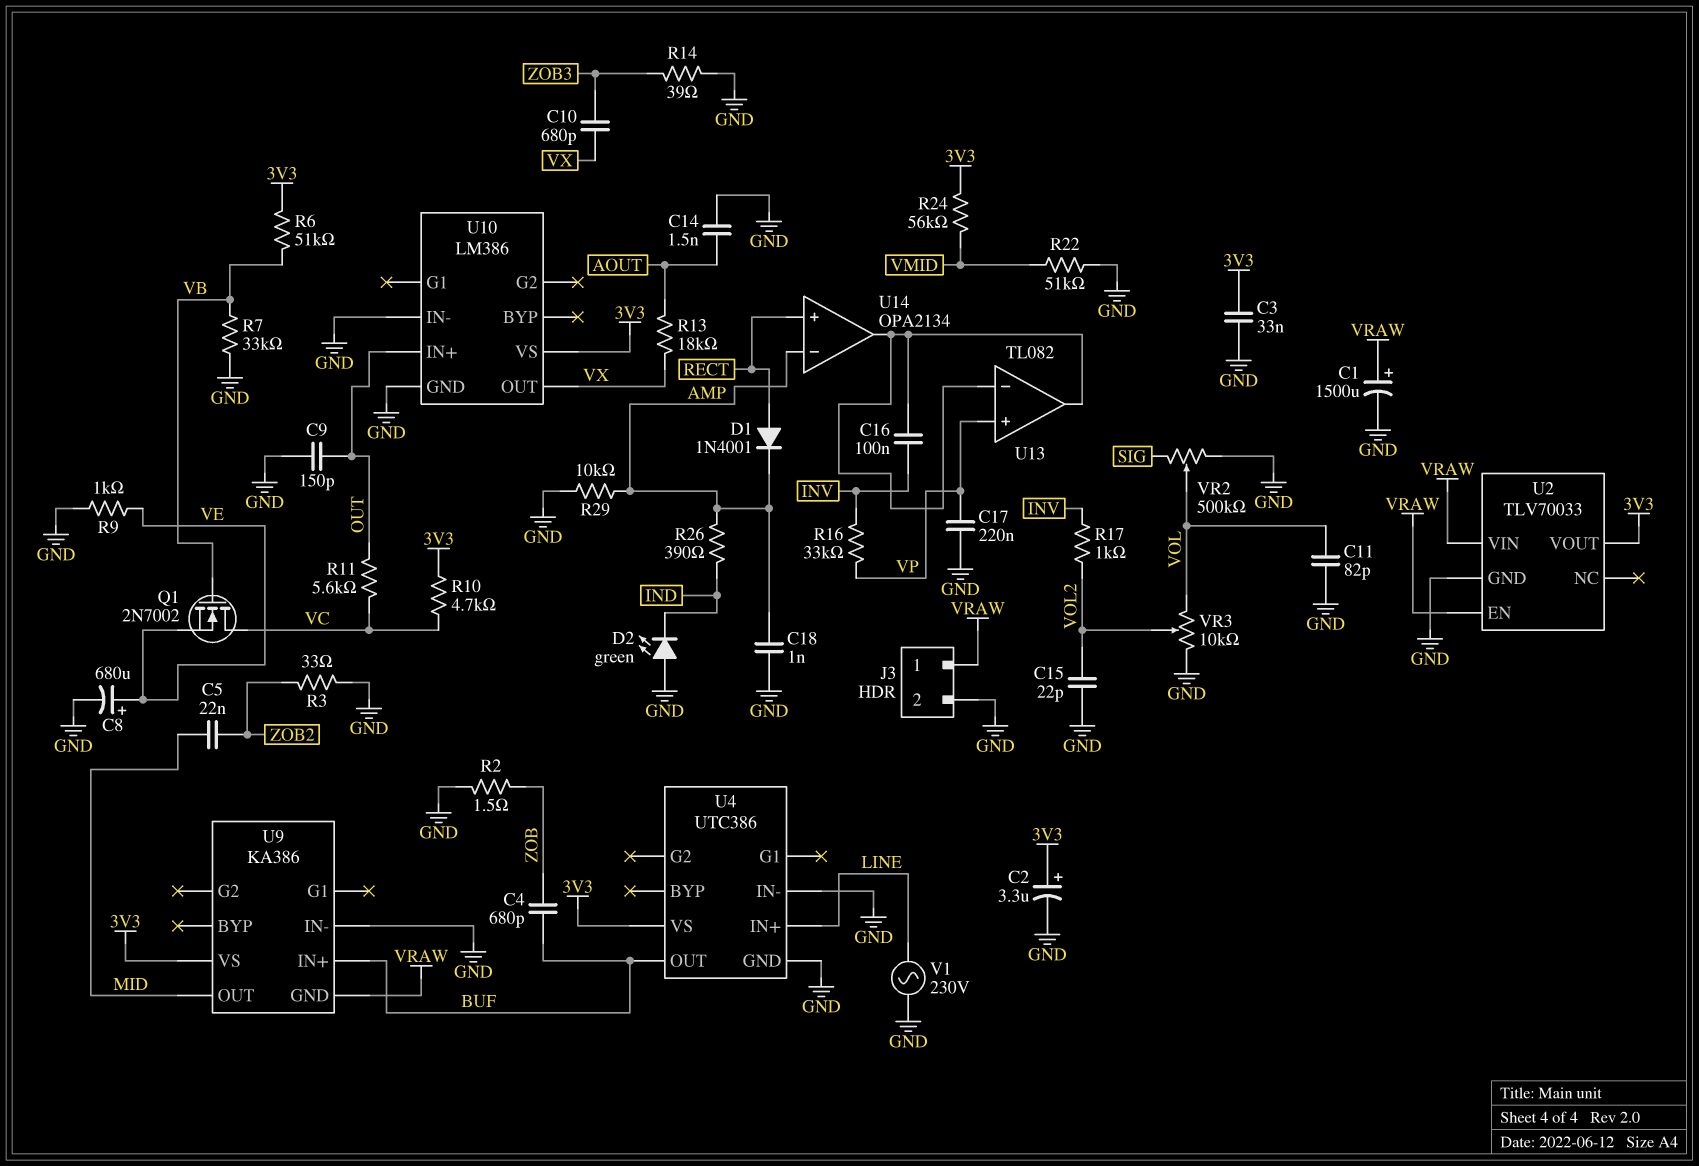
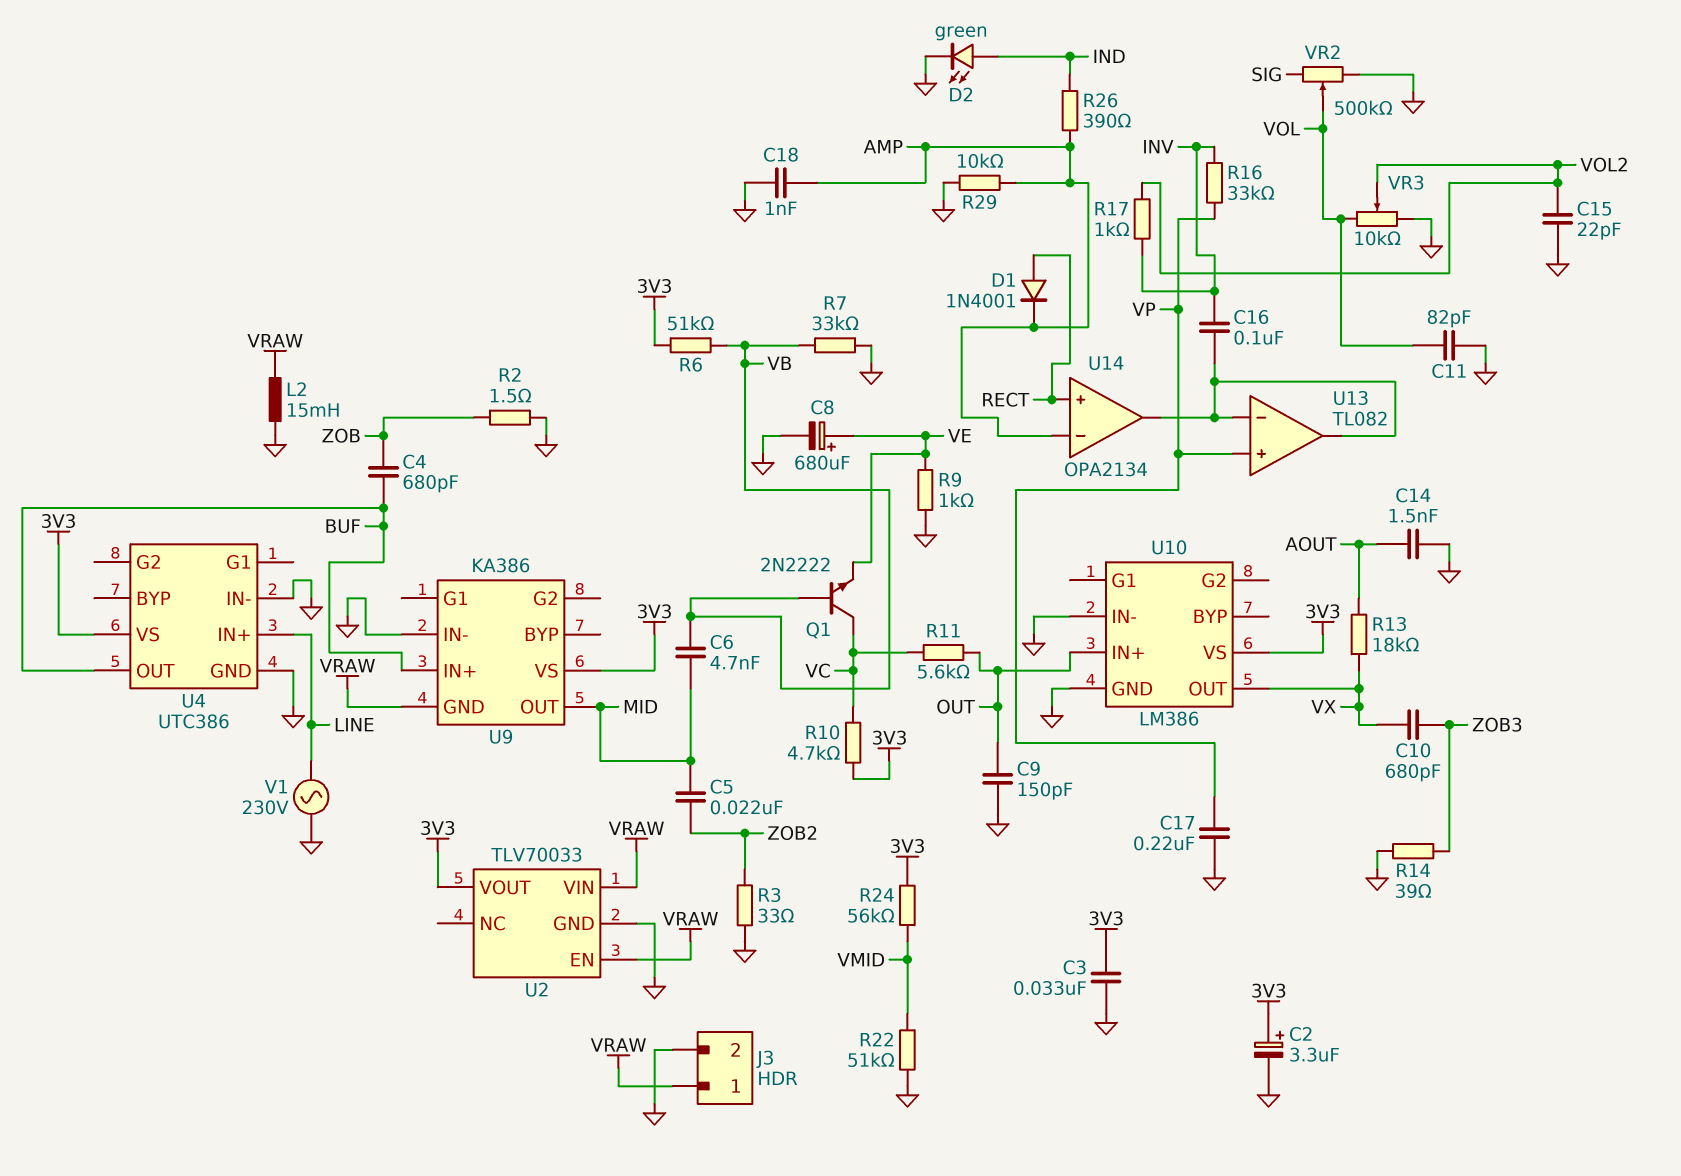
C1: 1500uF (plus VRAW, minus GND) -> none
C6: none -> 4.7nF (MID, VB)
D2: LED green (A GND, K IND) -> LED green (A IND, K GND)
L2: none -> 15mH (GND, VRAW)
Q1: NMOS 2N7002 (G VB, D VC, S VE) -> NPN 2N2222 (B VB, C VC, E VE)

